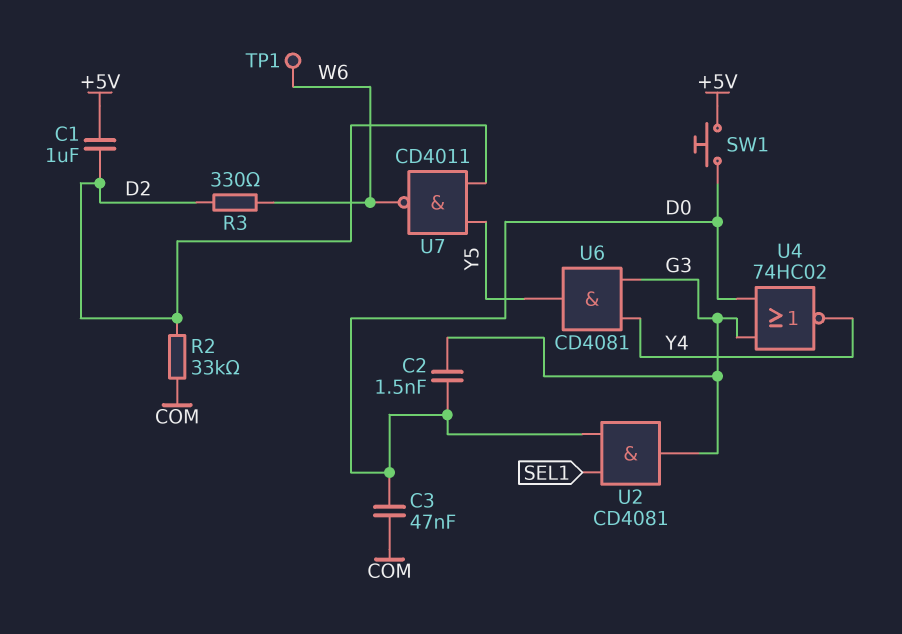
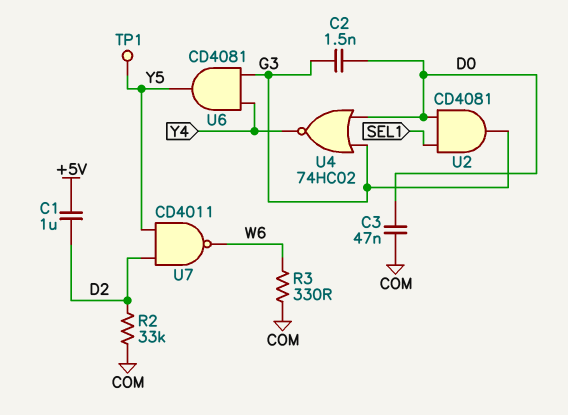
R3: 330 (D2, W6) -> 330 (COM, W6)
SW1: button (+5V, D0) -> none
TP1: test point (W6) -> test point (Y5)

